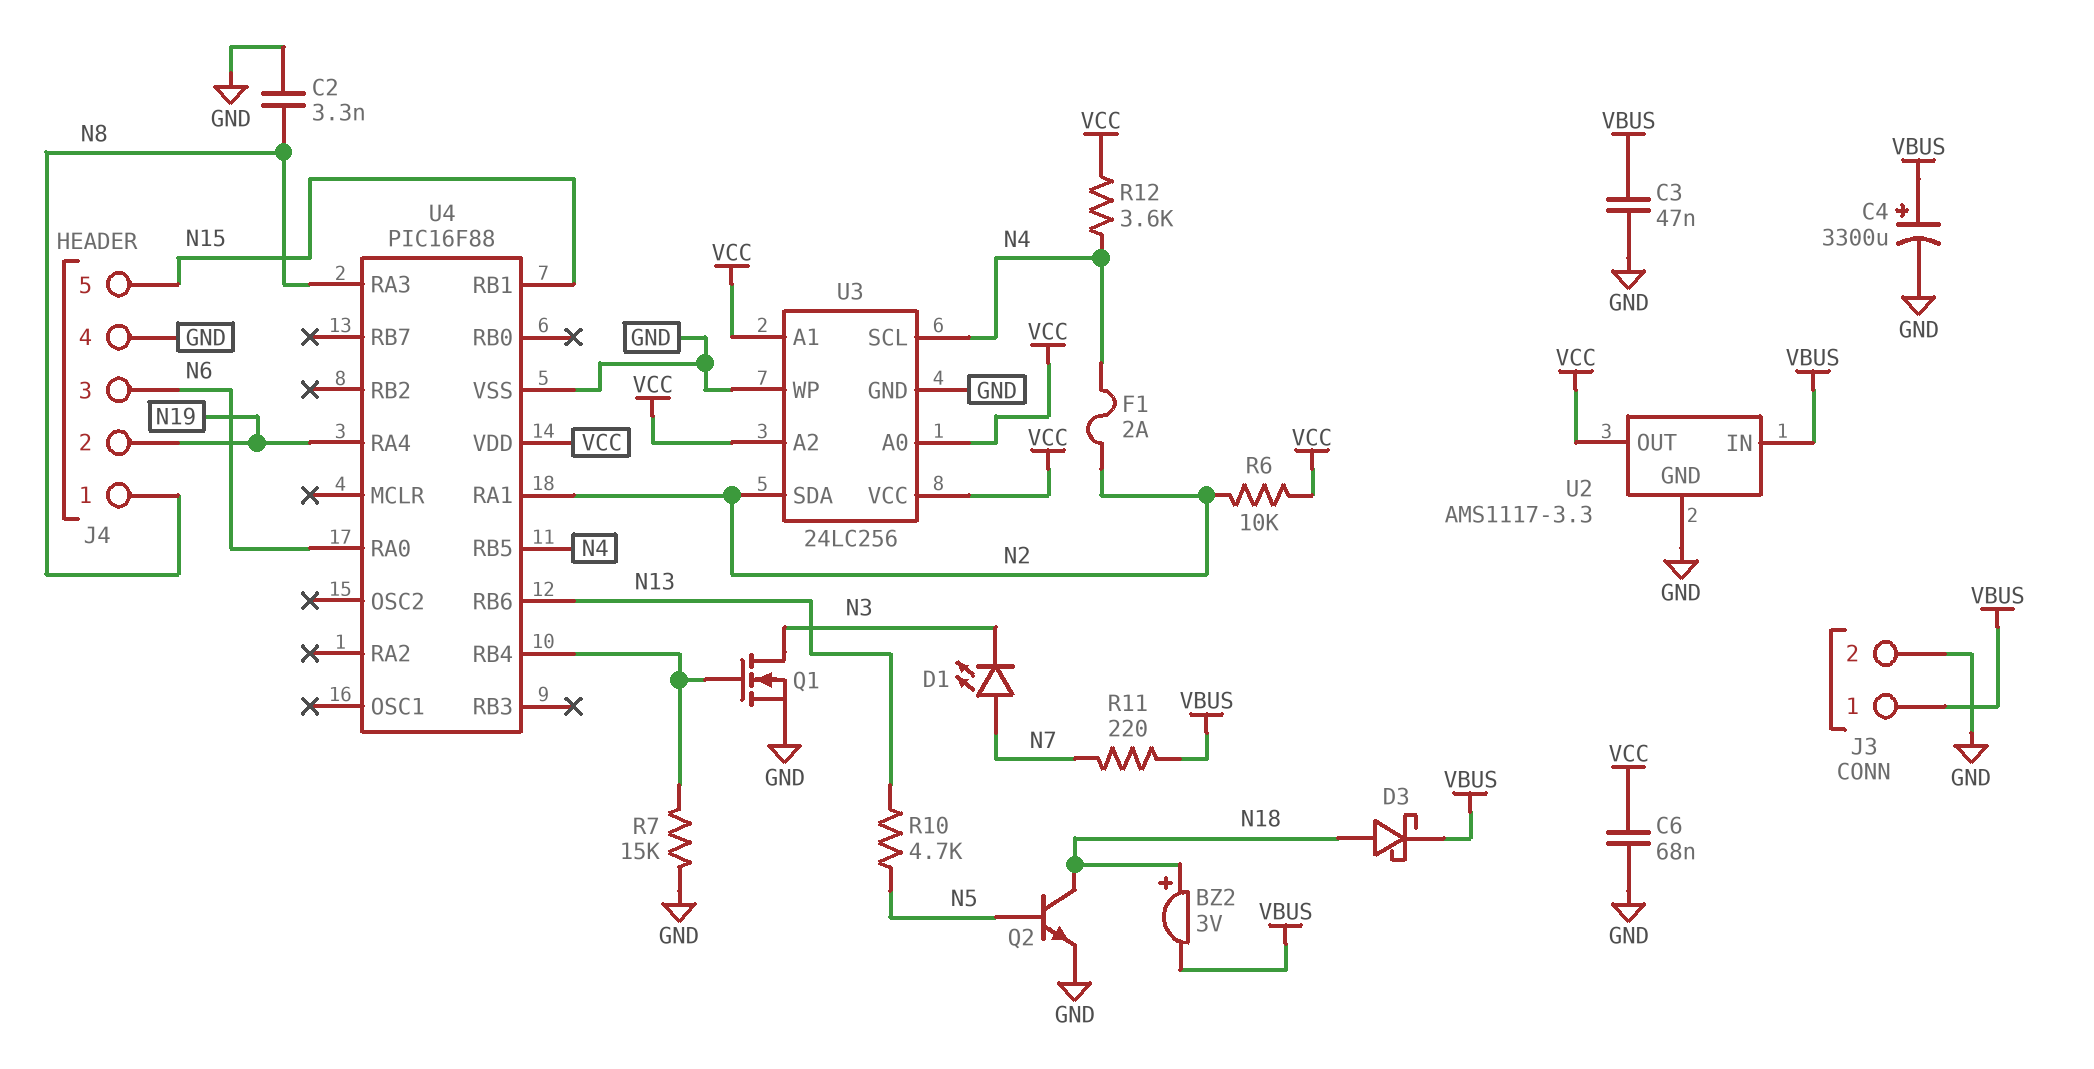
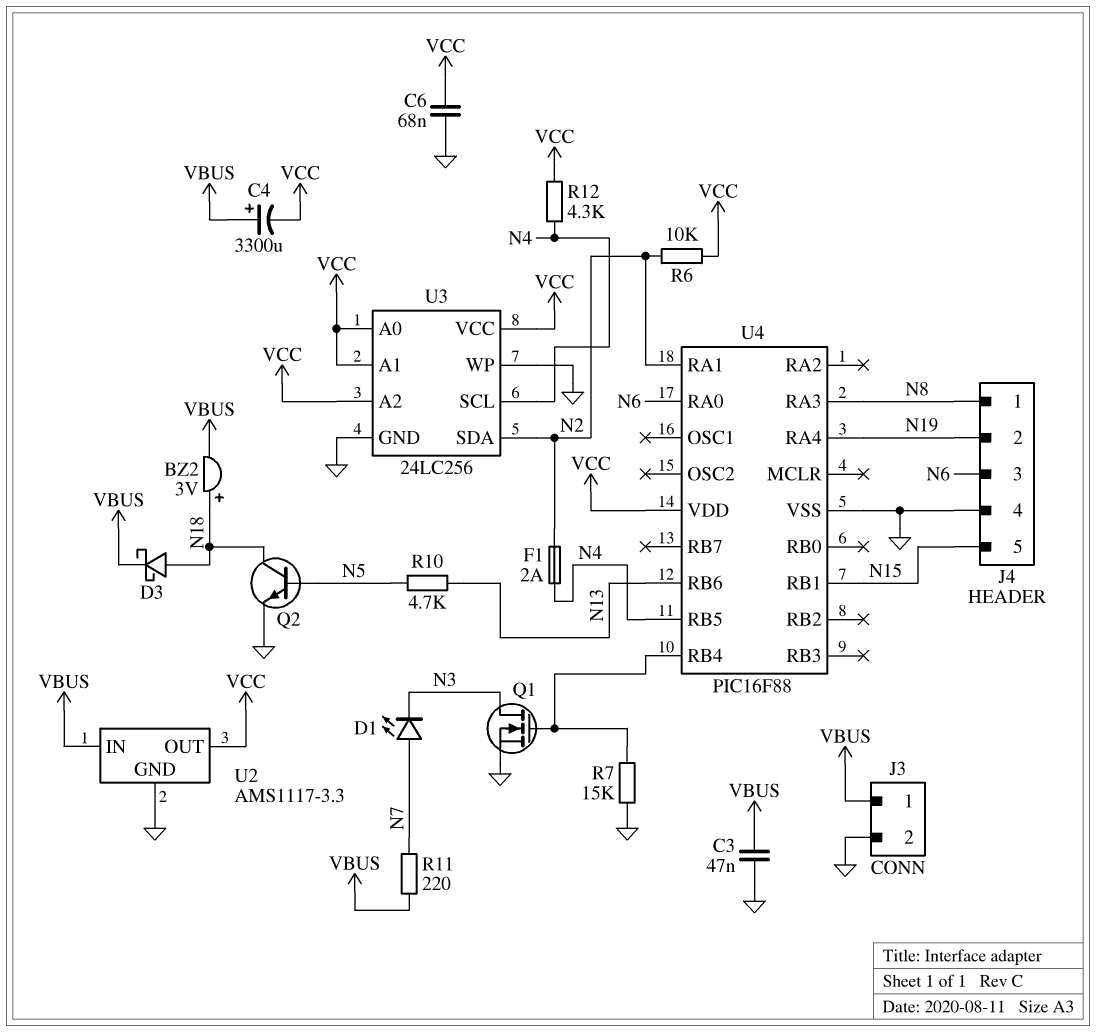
C2: 3.3nF (GND, N8) -> none
C4: 3300uF (plus VBUS, minus GND) -> 3300uF (plus VBUS, minus VCC)
R12: 3.6k (N4, VCC) -> 4.3k (N4, VCC)

